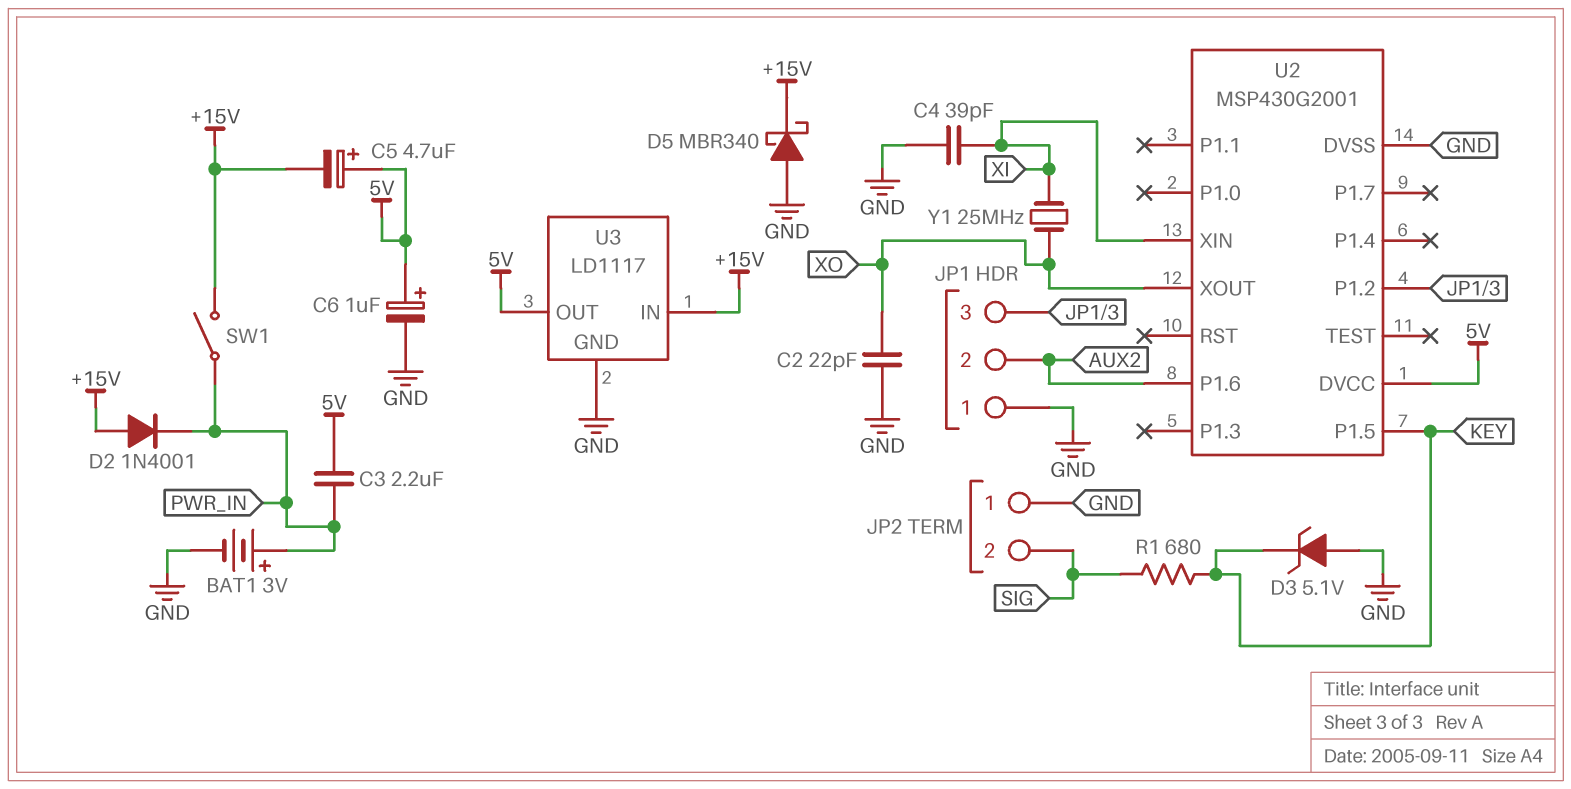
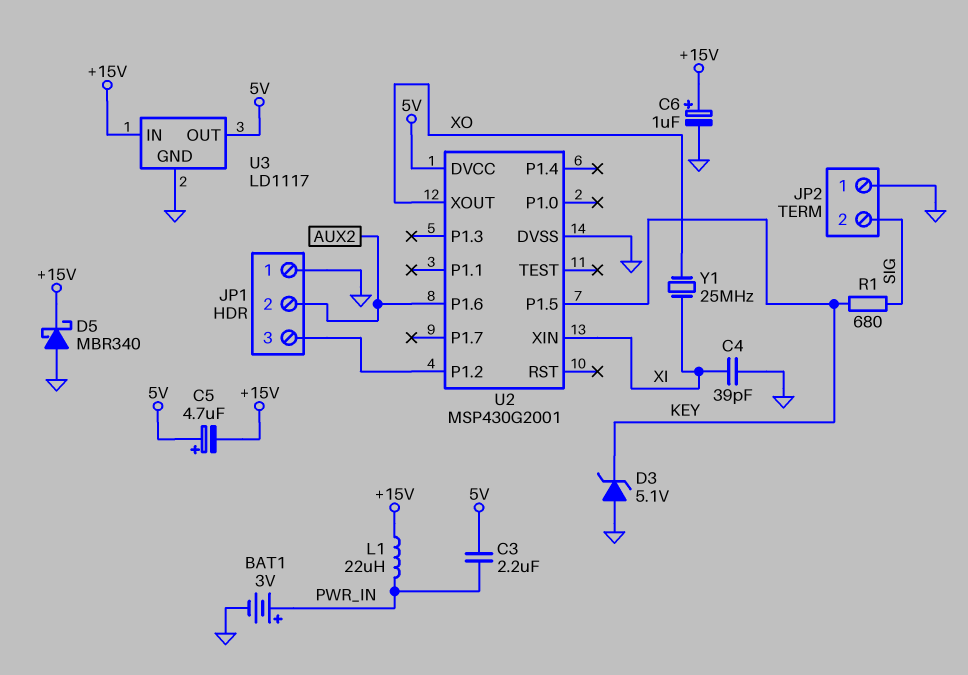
C2: 22pF (GND, XO) -> none
C6: 1uF (plus 5V, minus GND) -> 1uF (plus +15V, minus GND)
D2: diode 1N4001 (A +15V, K PWR_IN) -> none
L1: none -> 22uH (+15V, PWR_IN)
SW1: switch (+15V, PWR_IN) -> none

